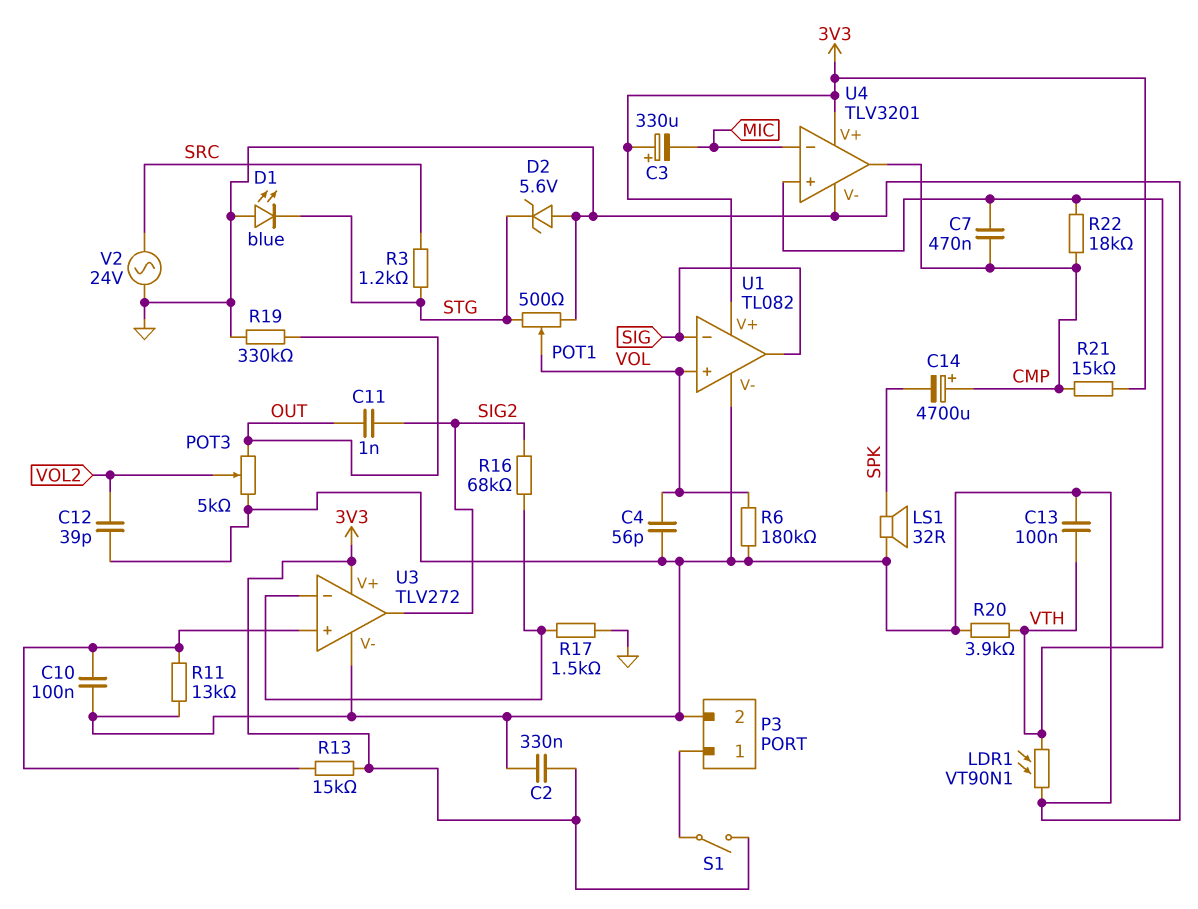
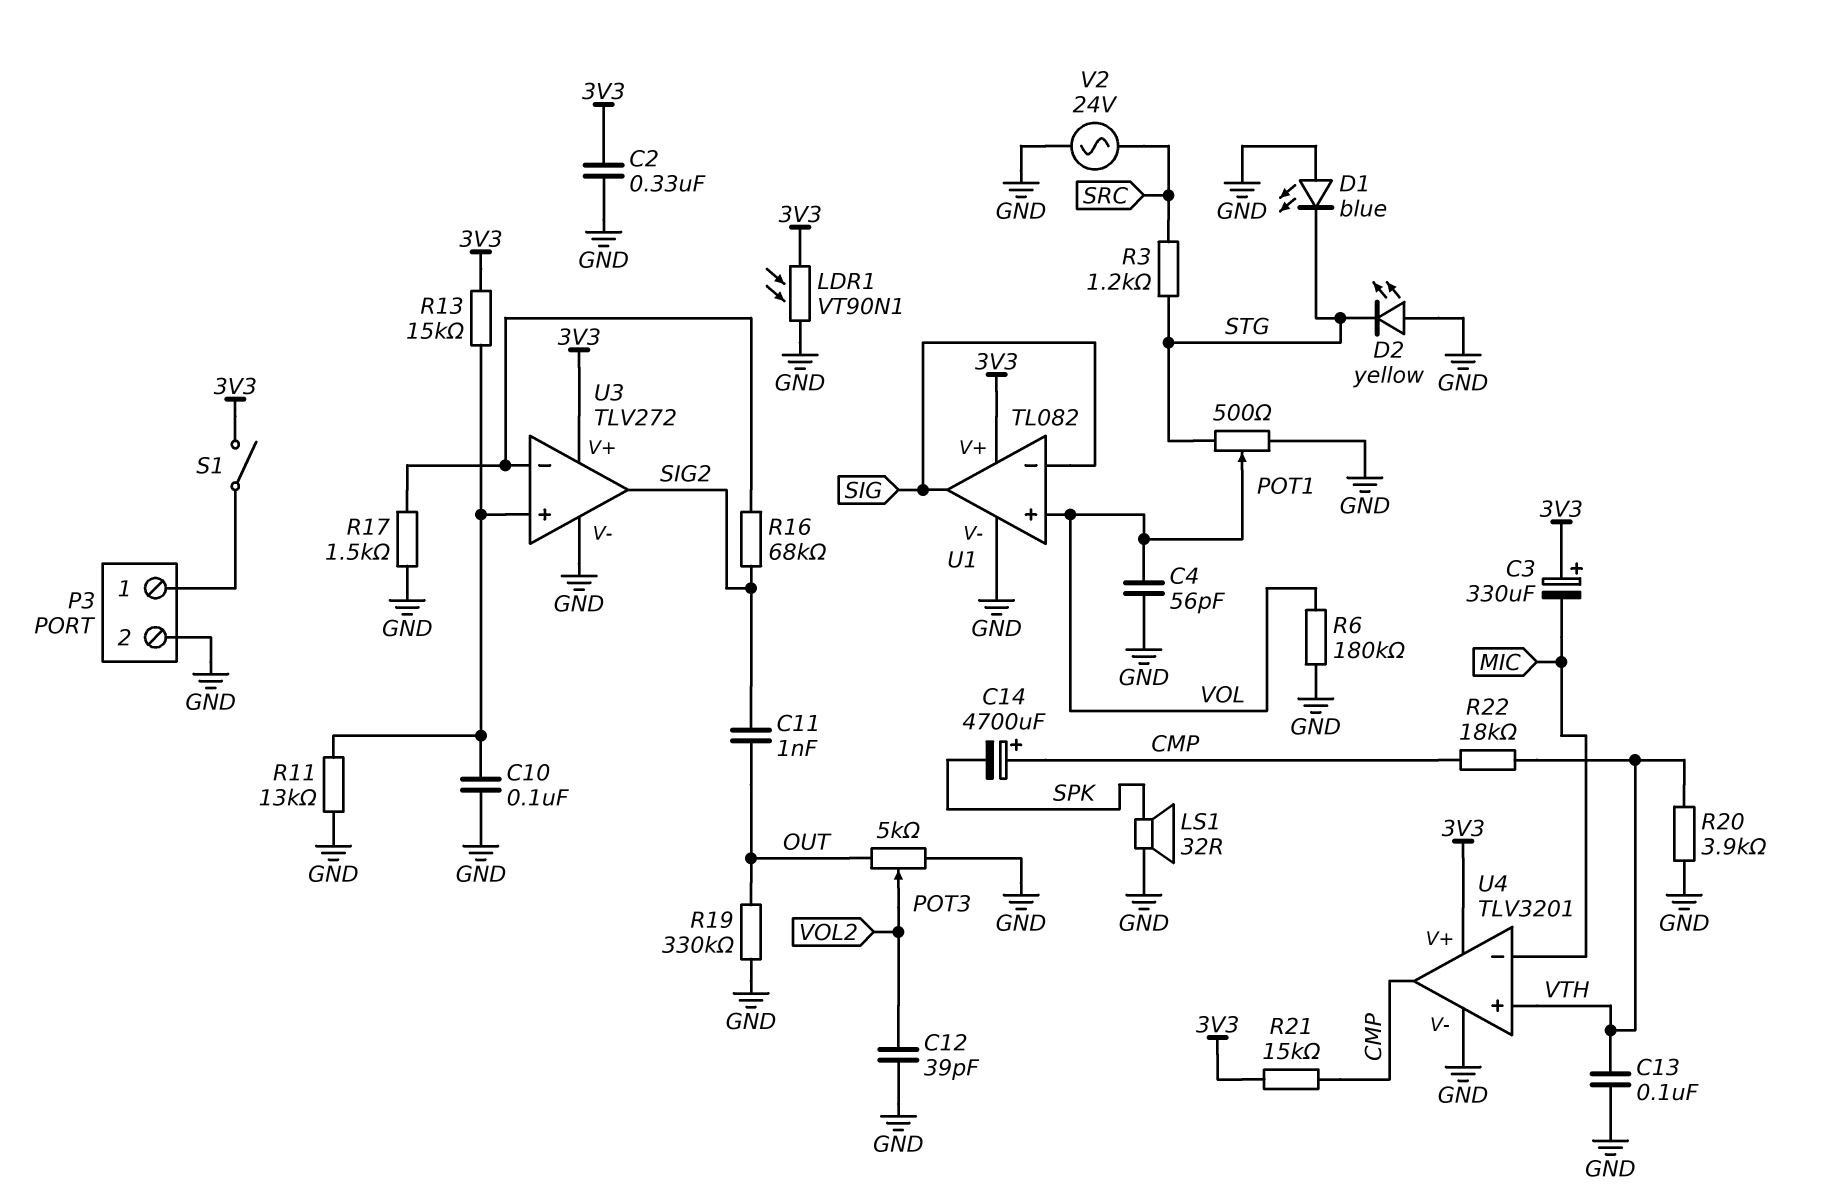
C7: 470nF (CMP, VTH) -> none
D2: zener 5.6V (A GND, K STG) -> LED yellow (A GND, K STG)
LDR1: VT90N1 (GND, VTH) -> VT90N1 (3V3, GND)

